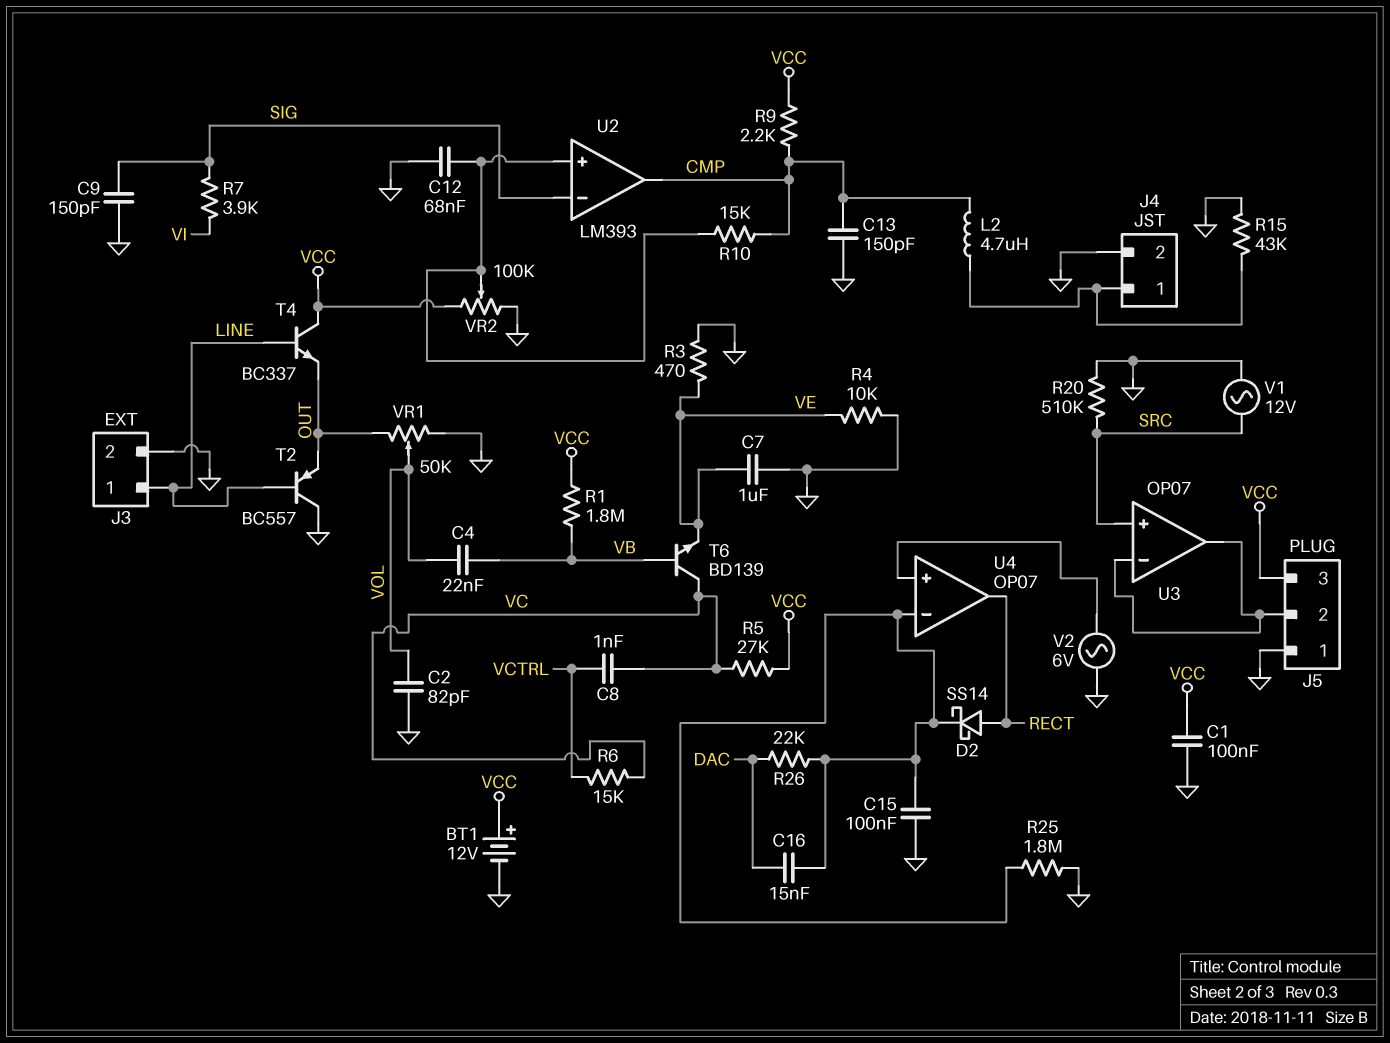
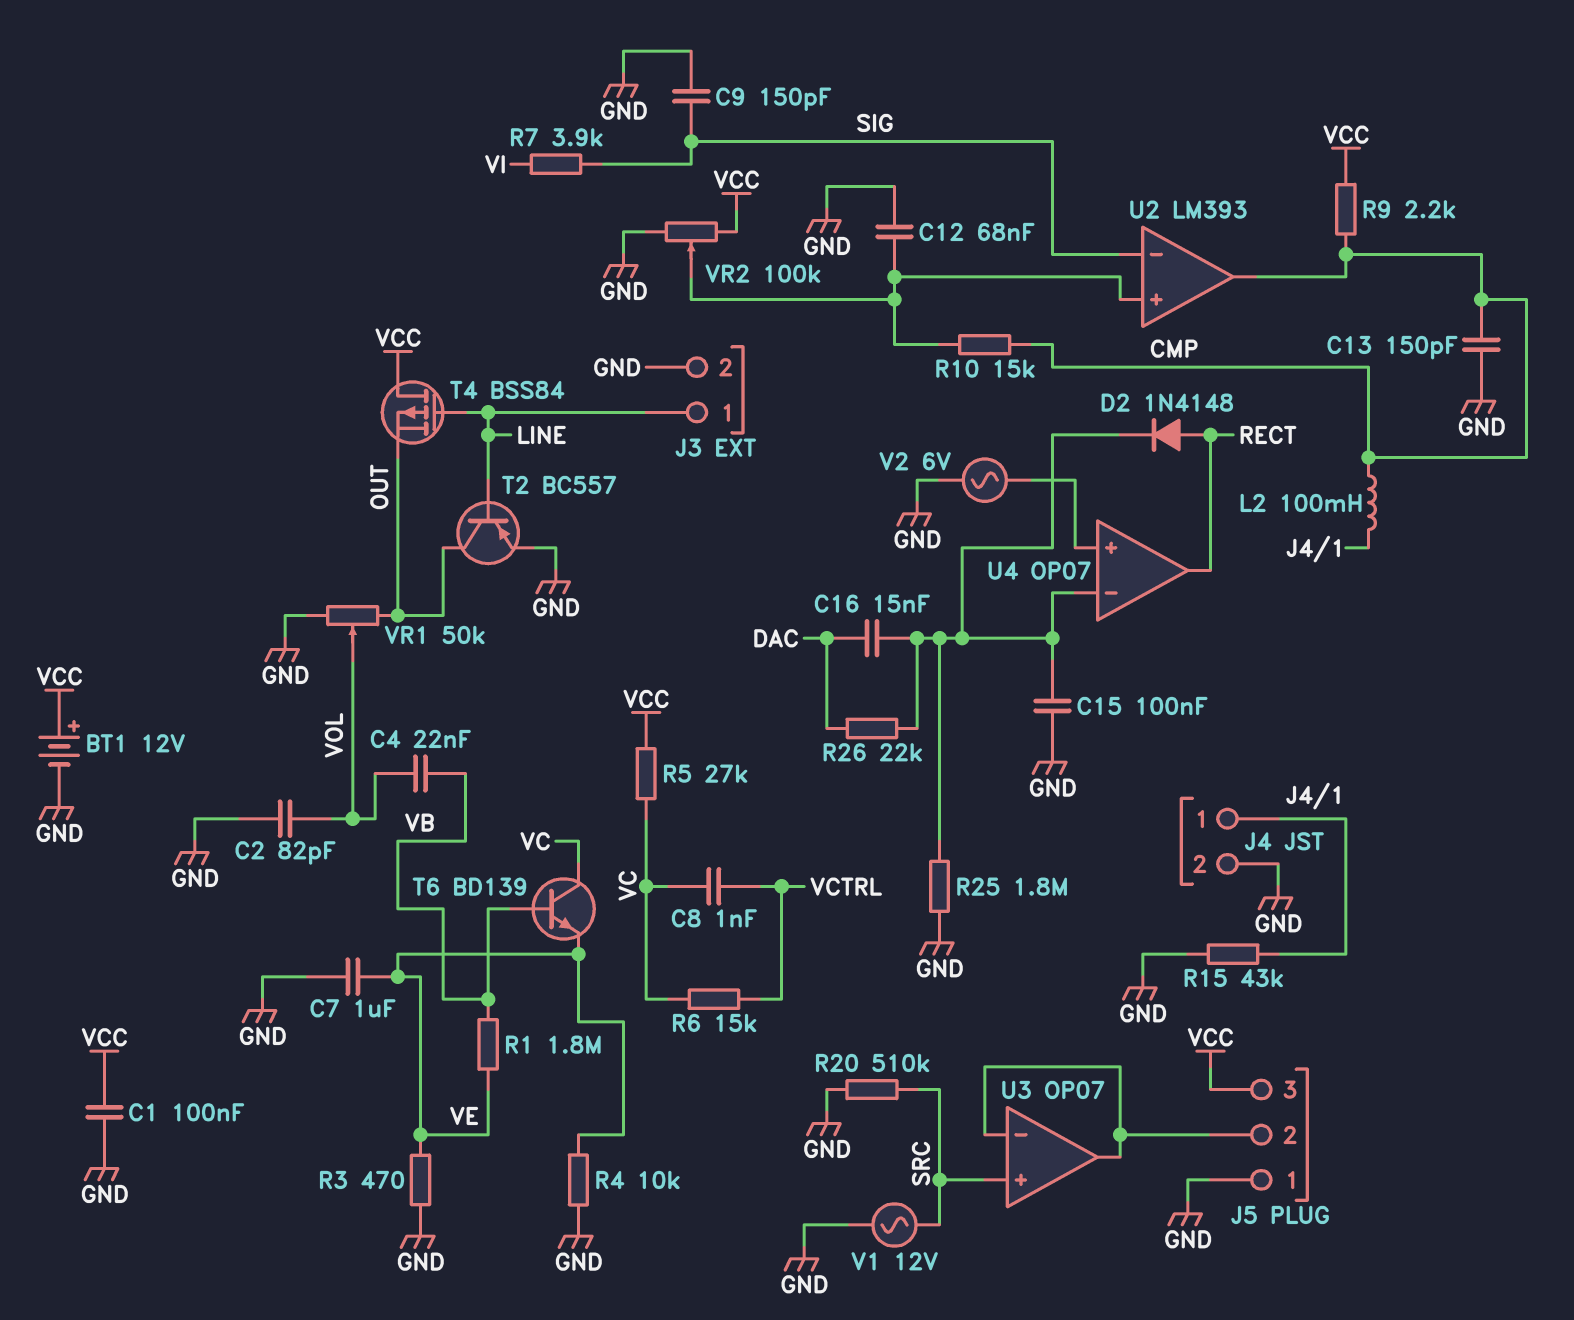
D2: schottky SS14 (A RECT, K U4/in-) -> diode 1N4148 (A RECT, K U4/in-)
L2: 4.7uH (CMP, J4/1) -> 100mH (CMP, J4/1)
R1: 1.8M (VB, VCC) -> 1.8M (VB, VE)
T2: PNP BC557 (B LINE, C GND, E OUT) -> PNP BC557 (B LINE, C OUT, E GND)
T4: NPN BC337 (B LINE, C VCC, E OUT) -> PMOS BSS84 (G LINE, D VCC, S OUT)

